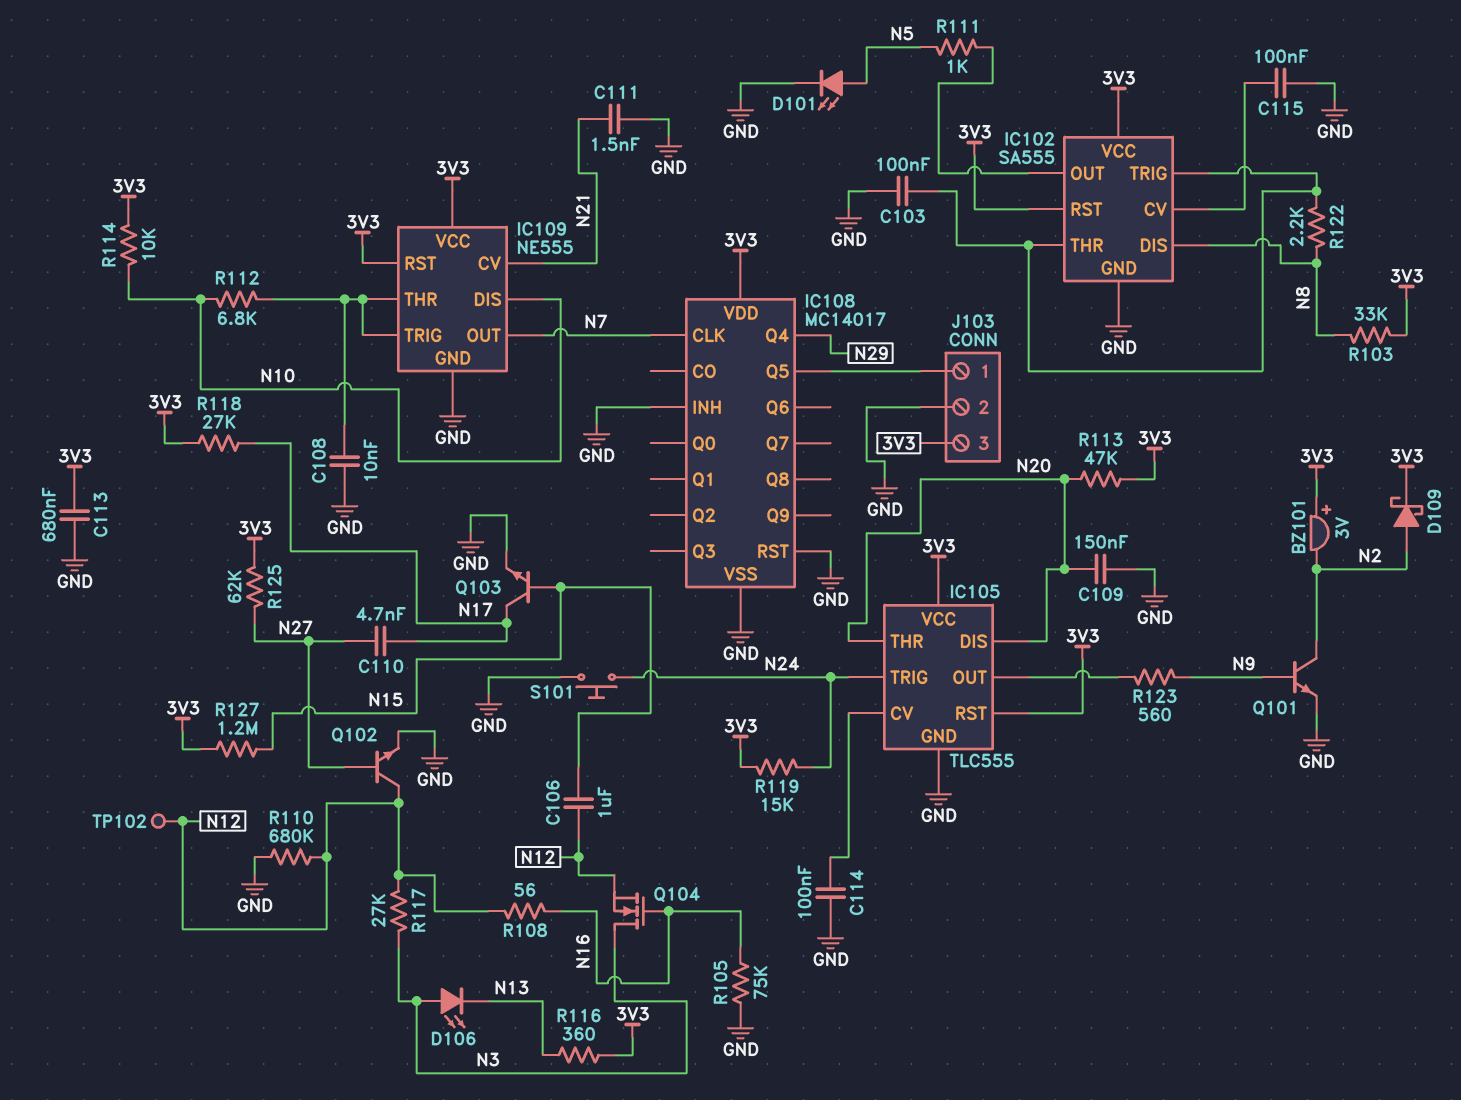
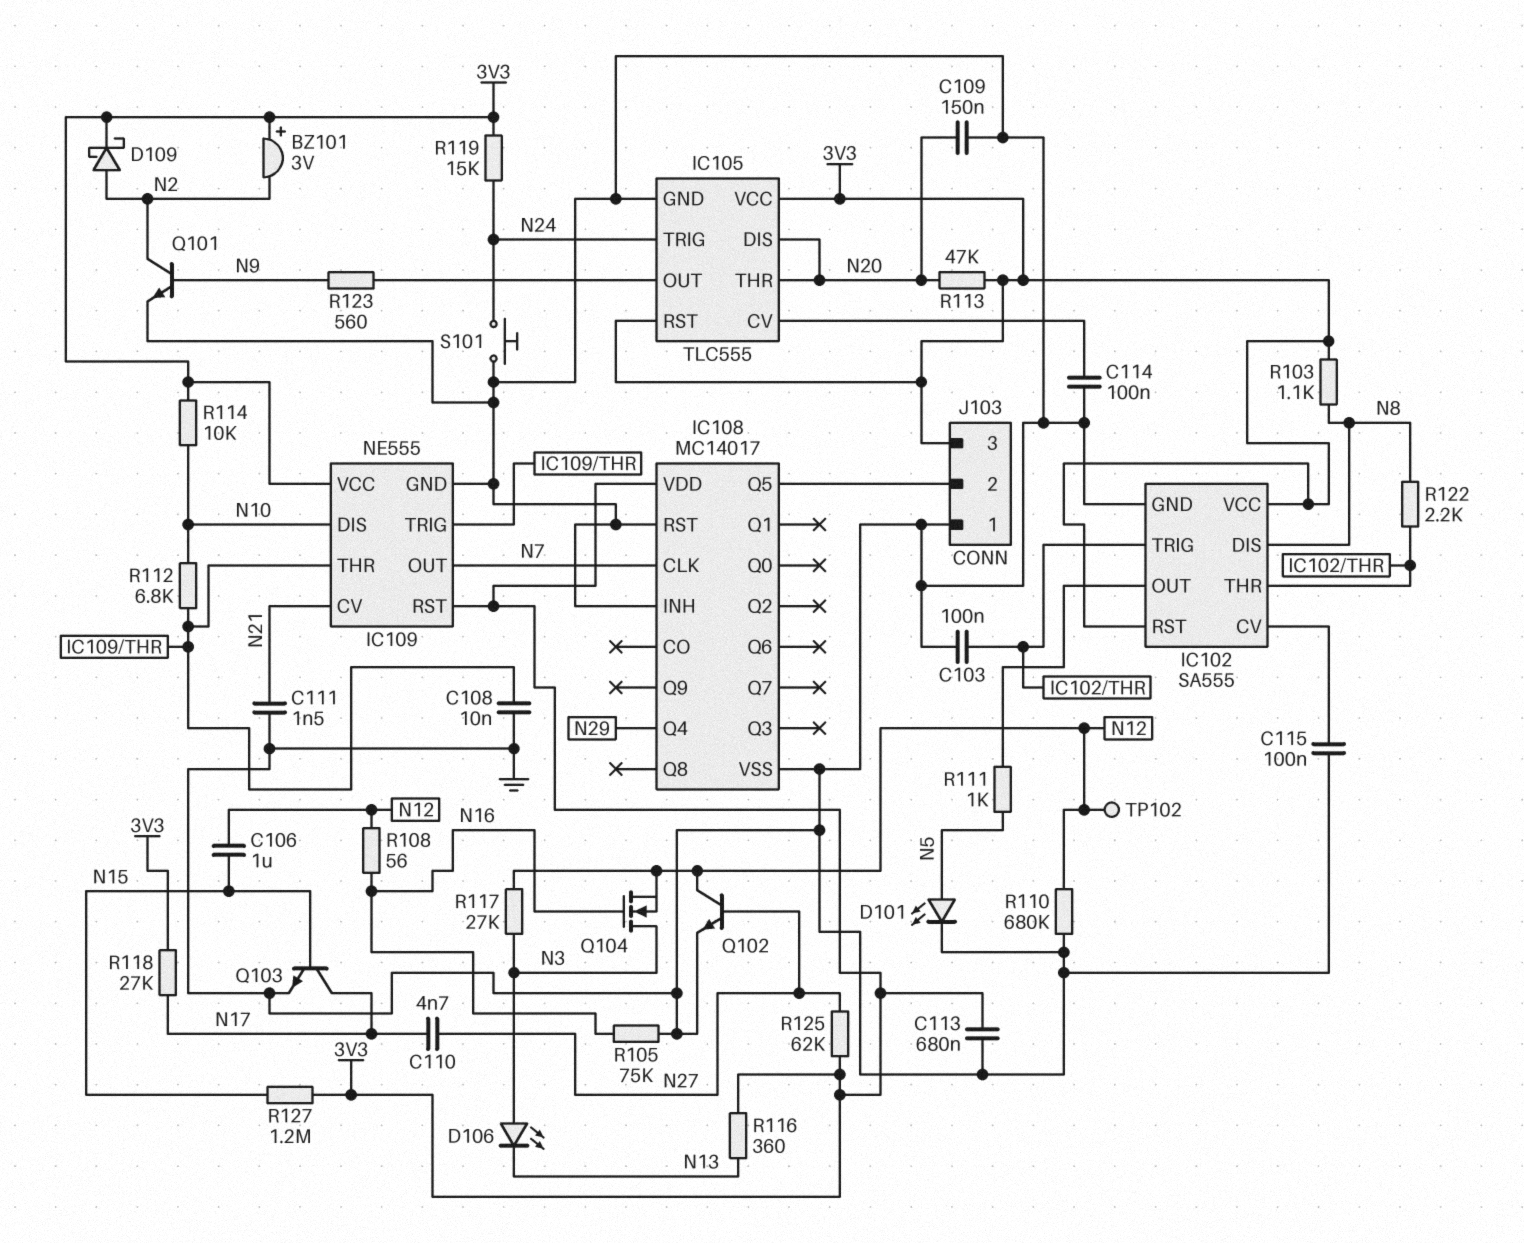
J103 pin 1: IC108/Q5 -> GND
J103 pin 2: GND -> IC108/Q5
R103: 33k (3V3, N8) -> 1.1k (3V3, N8)

